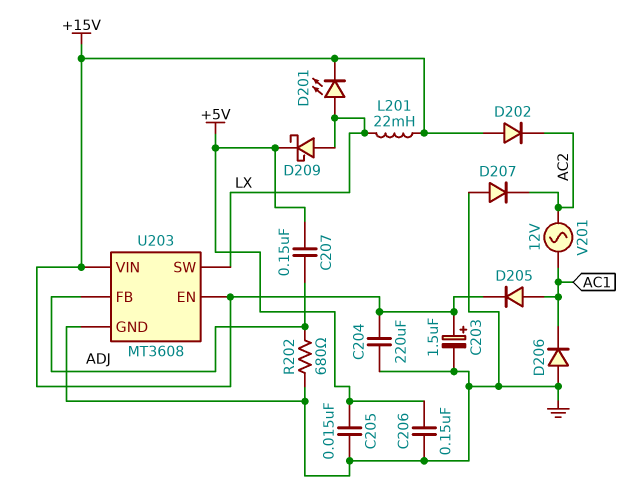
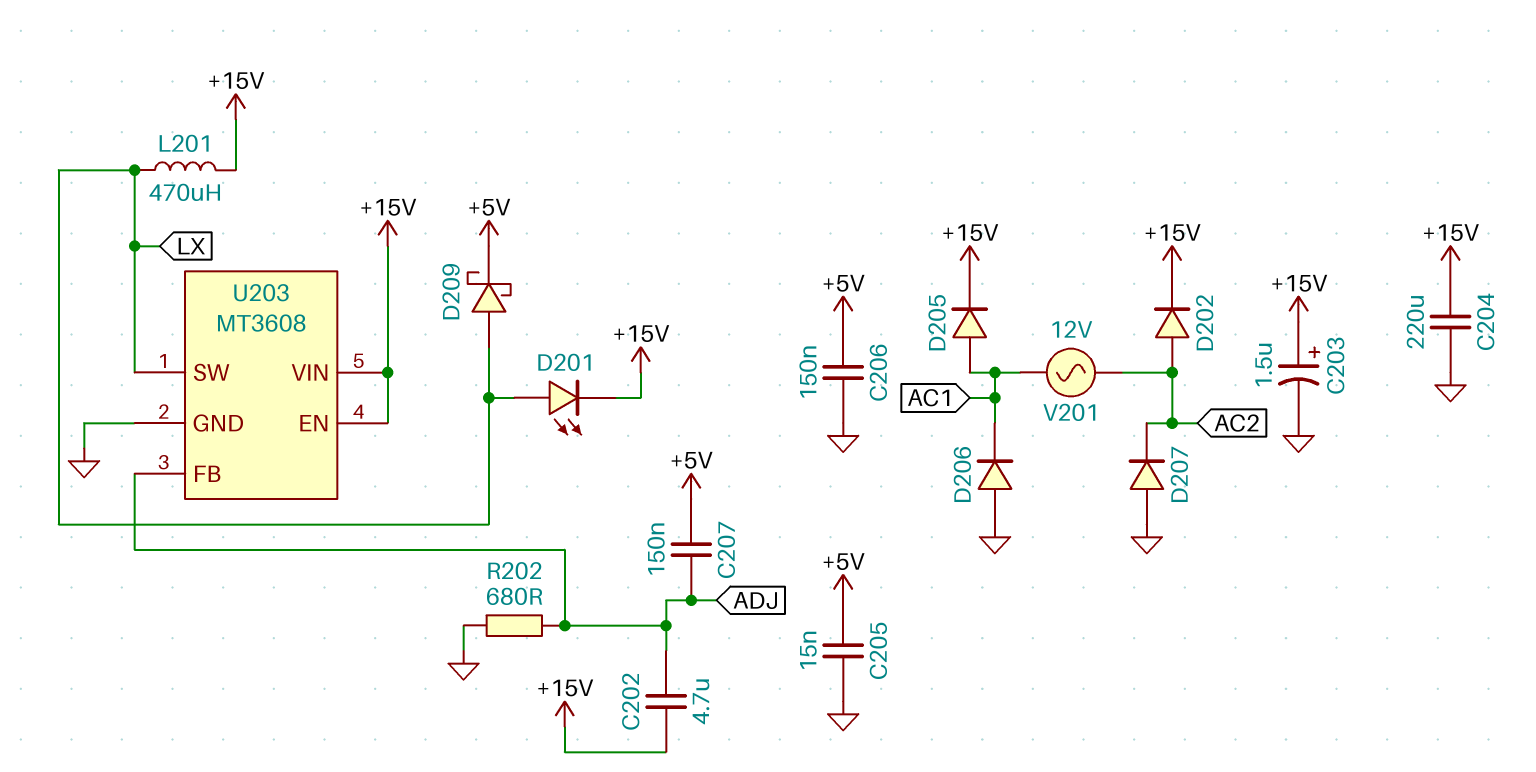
C202: none -> 4.7uF (+15V, ADJ)
D202: diode (A +15V, K AC2) -> diode (A AC2, K +15V)
L201: 22mH (+15V, LX) -> 470uH (+15V, LX)

